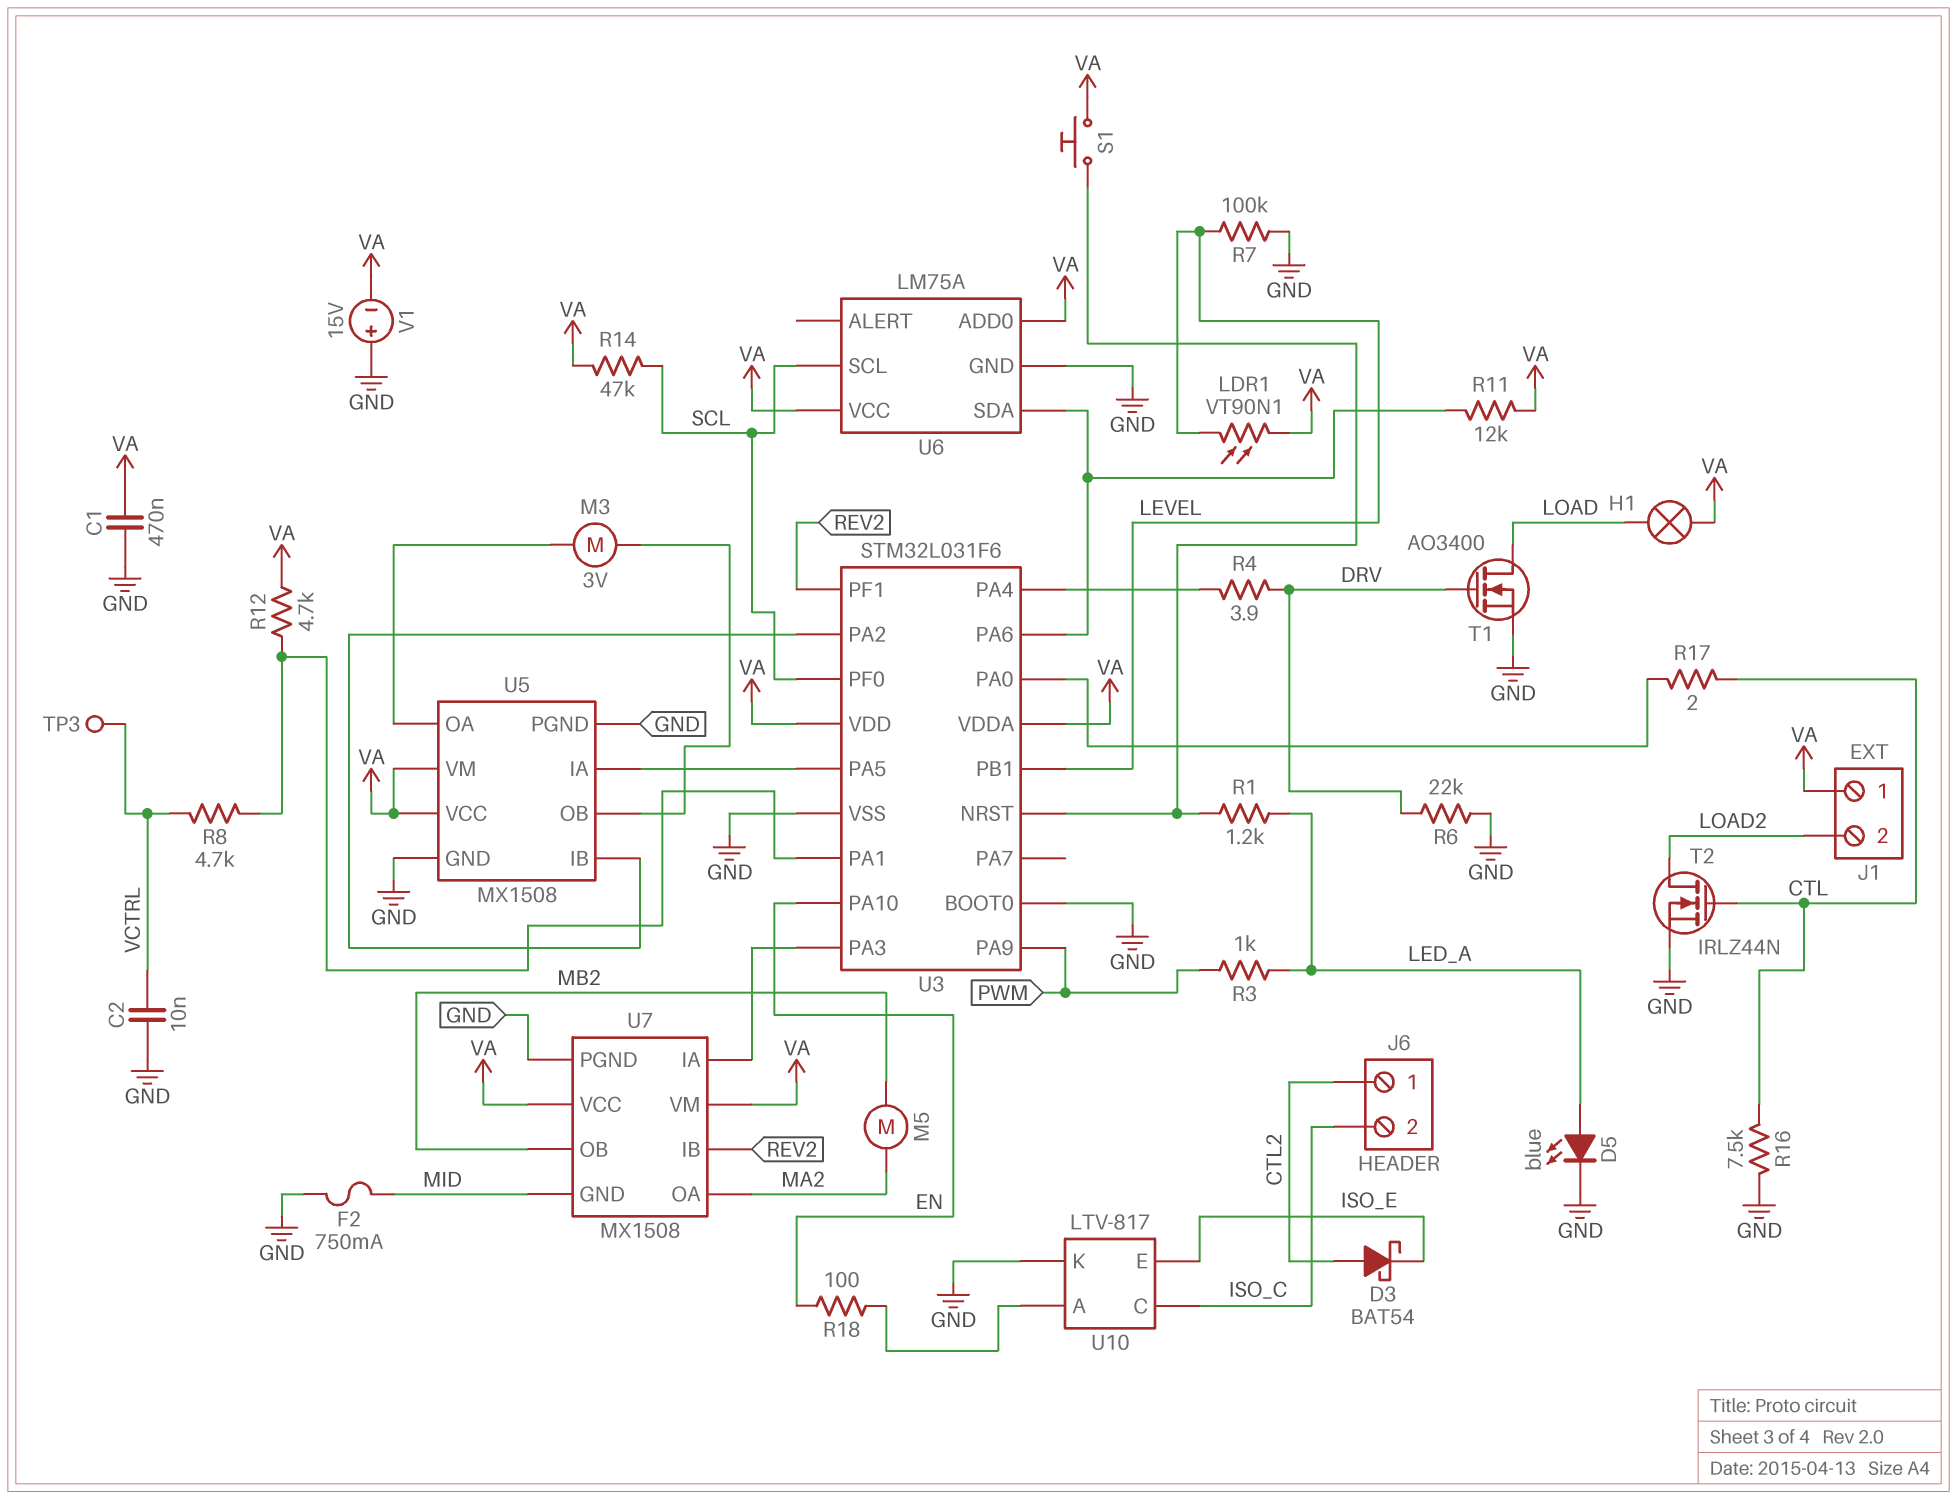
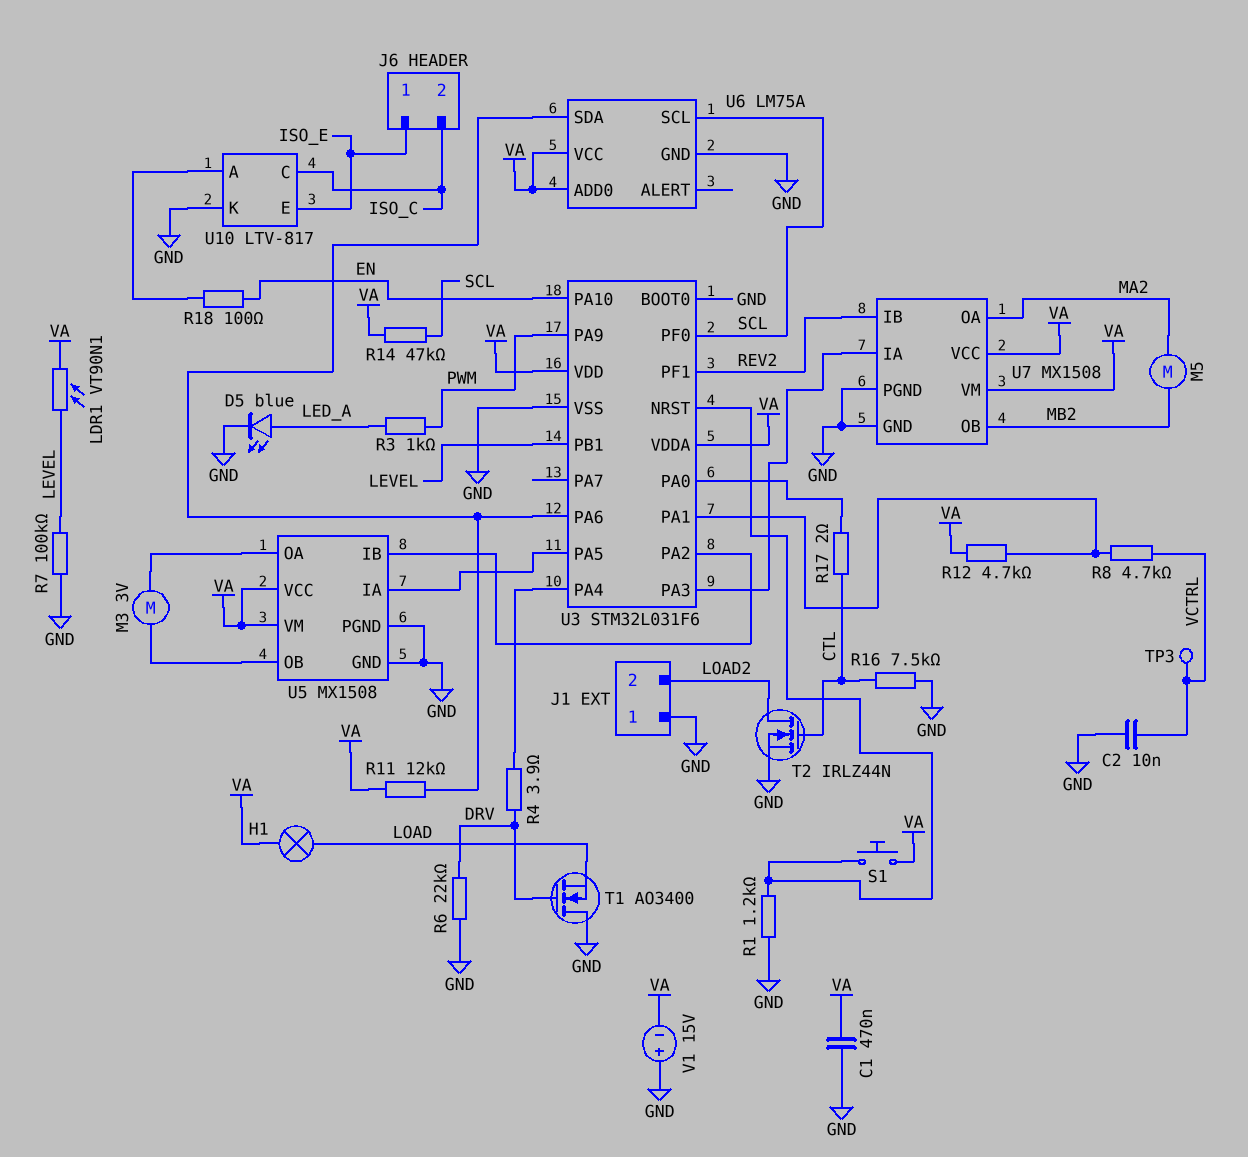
D3: schottky BAT54 (A CTL2, K ISO_E) -> none
F2: 750mA (GND, MID) -> none
J1 pin 1: VA -> GND
J6 pin 1: CTL2 -> ISO_E
R1: 1.2k (LED_A, U3/NRST) -> 1.2k (GND, U3/NRST)
T1: NMOS AO3400 (G DRV, D LOAD, S GND) -> NMOS AO3400 (G DRV, D GND, S LOAD)
U7 pin GND: MID -> GND

